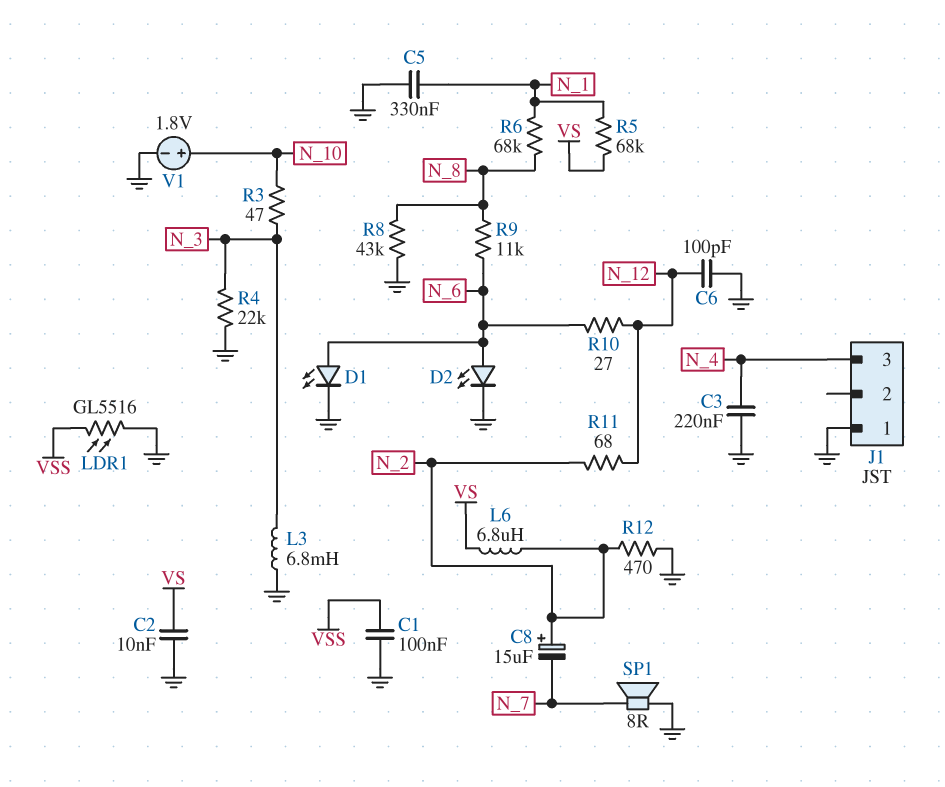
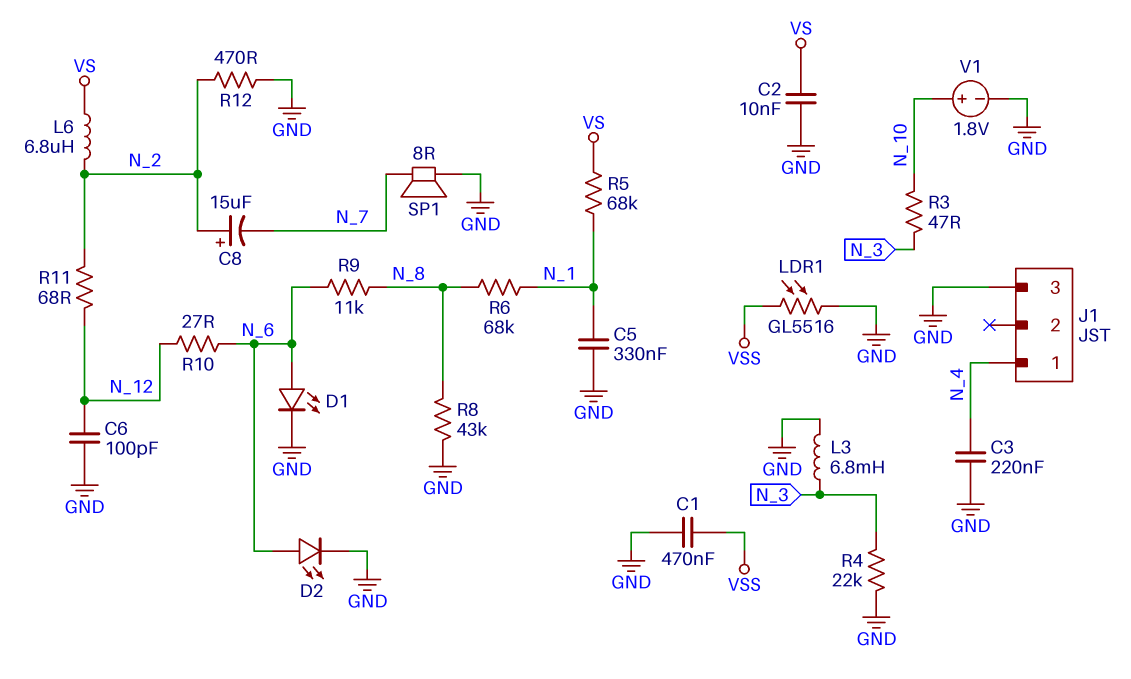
C1: 100nF (GND, VSS) -> 470nF (GND, VSS)
J1 pin 1: GND -> N_4
J1 pin 3: N_4 -> GND

